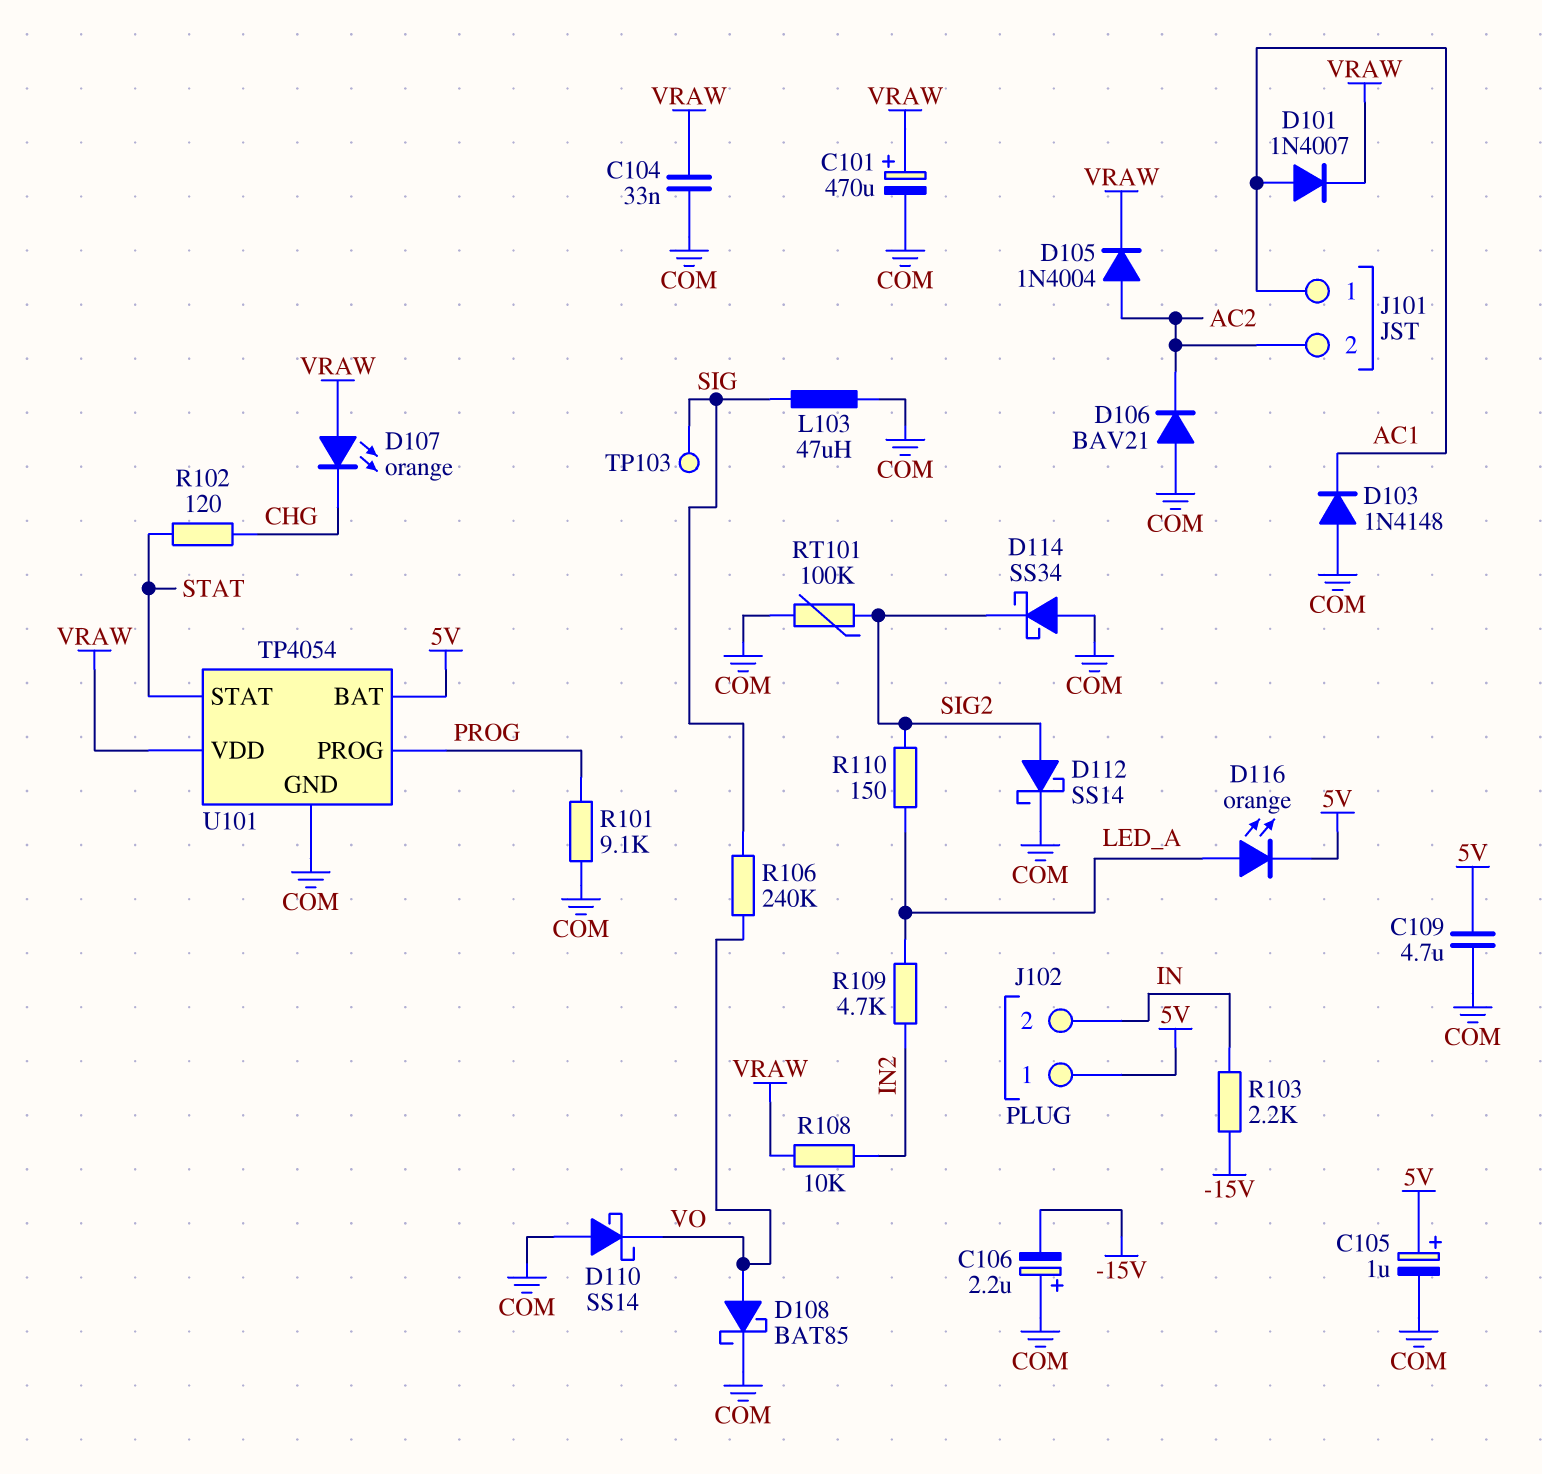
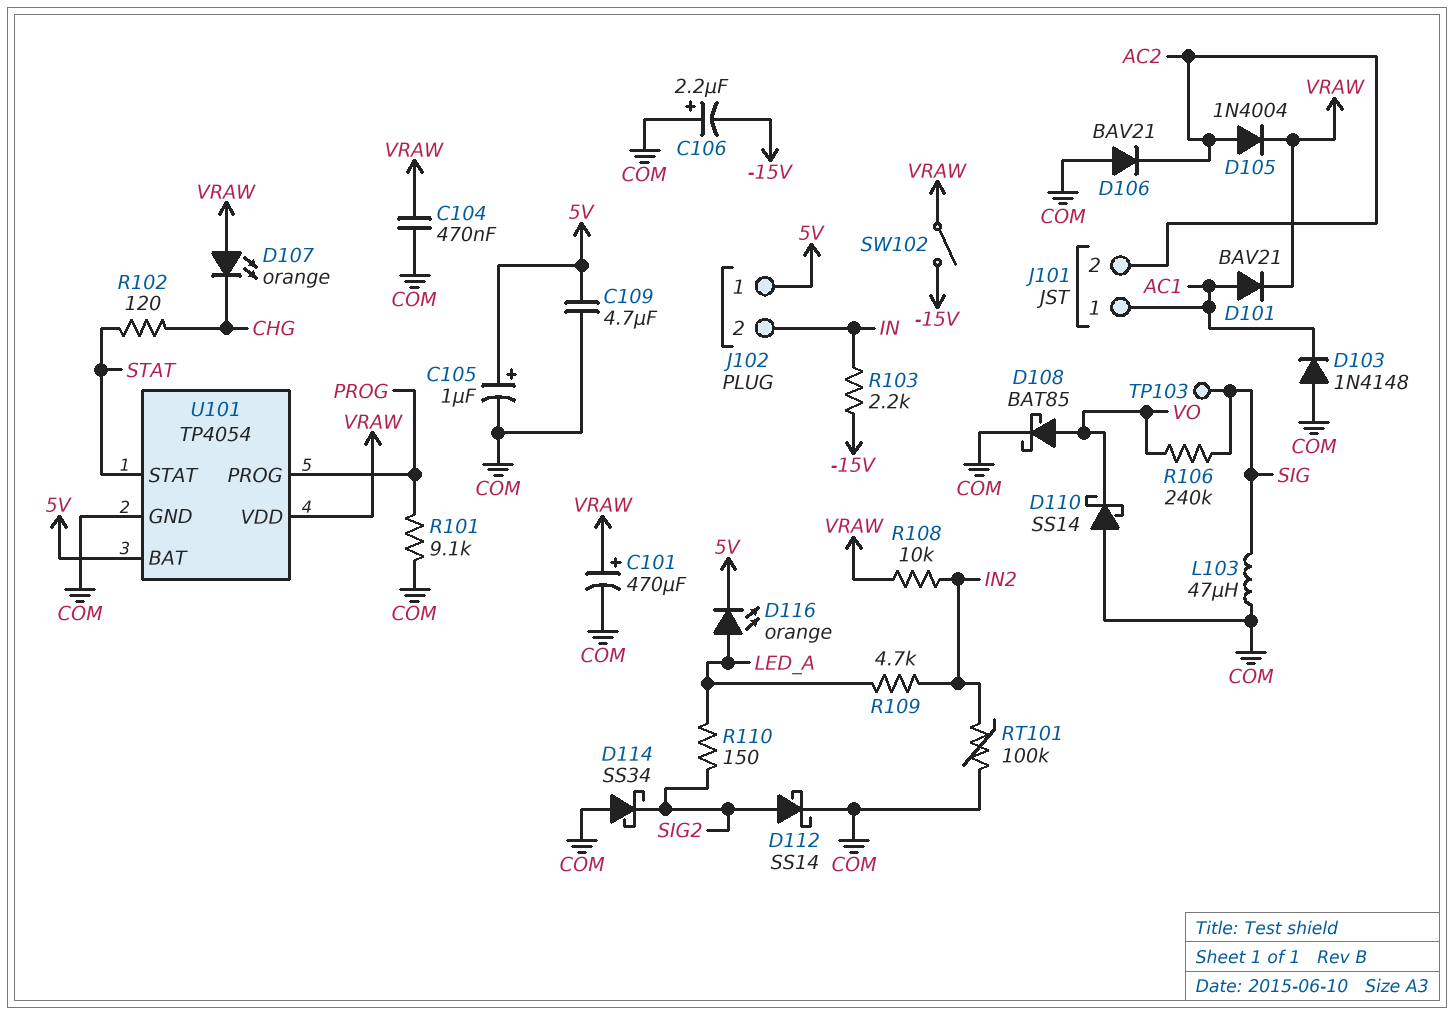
C104: 33nF (COM, VRAW) -> 470nF (COM, VRAW)
D101: diode 1N4007 (A AC1, K VRAW) -> diode BAV21 (A AC1, K VRAW)
RT101: 100k (COM, SIG2) -> 100k (COM, IN2)
SW102: none -> switch (-15V, VRAW)

